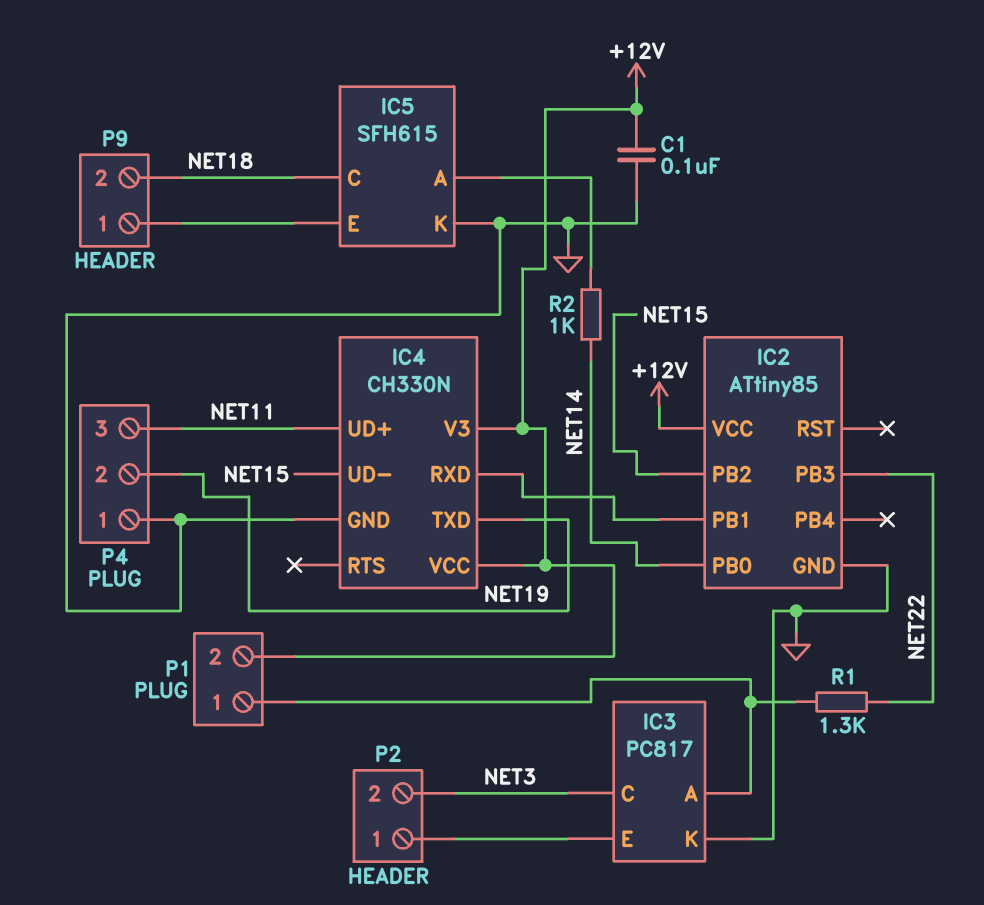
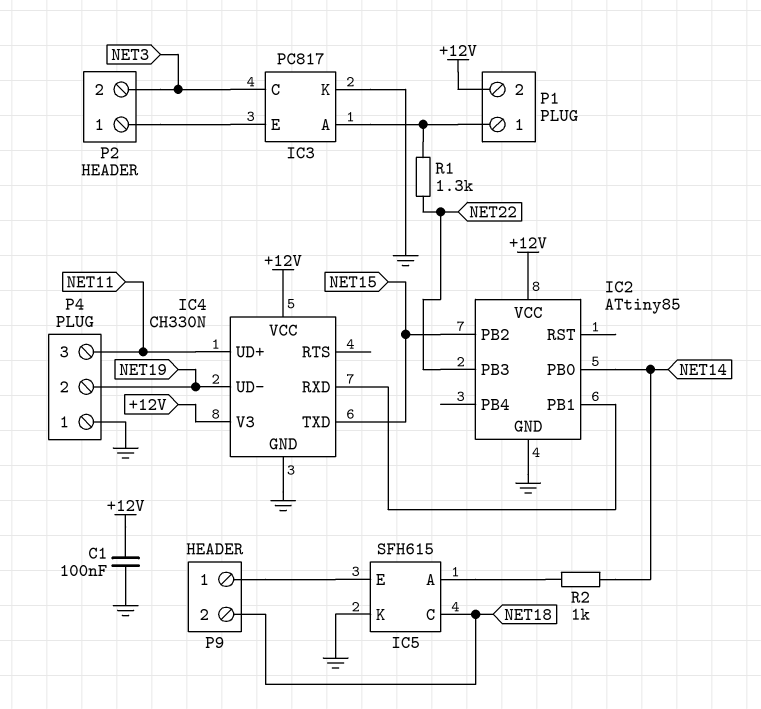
IC4 pin TXD: NET19 -> NET15
IC4 pin UD-: NET15 -> NET19

